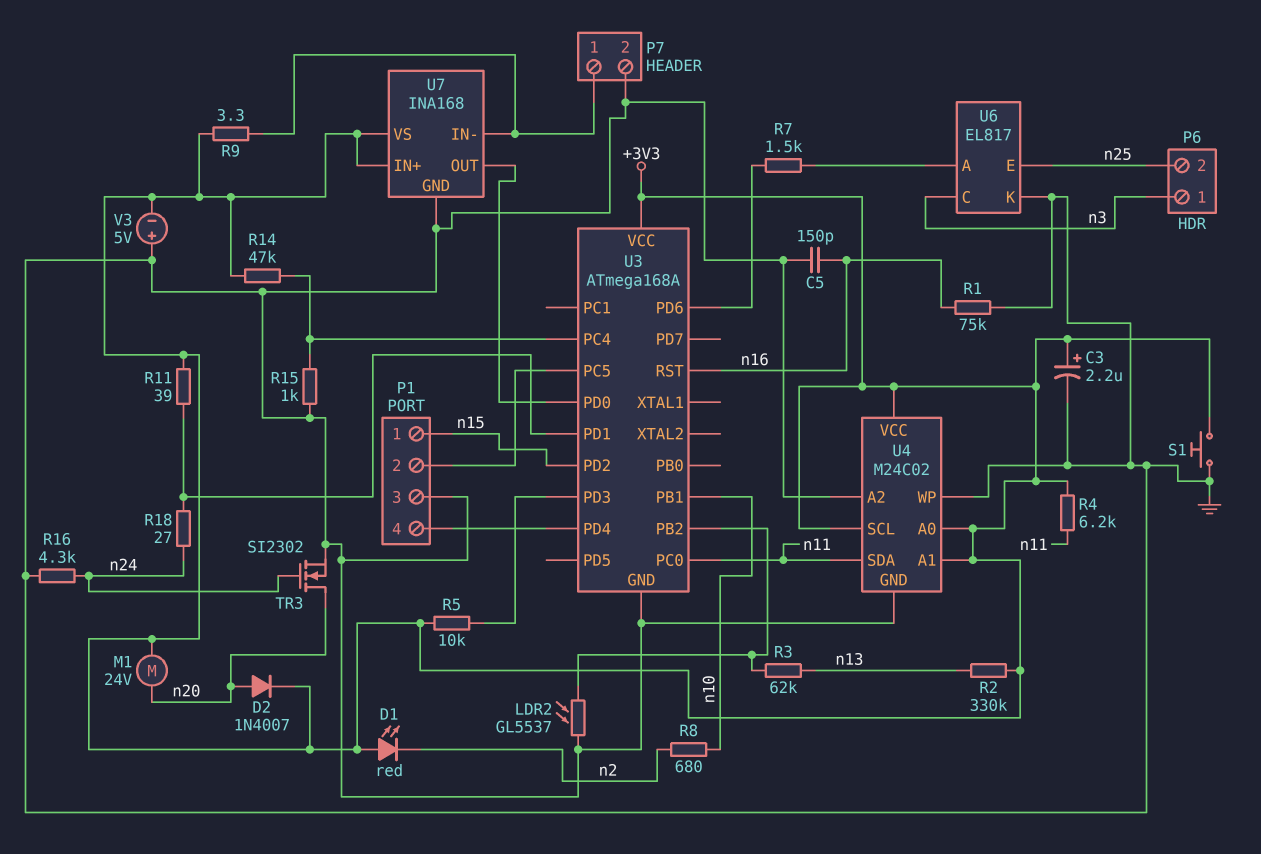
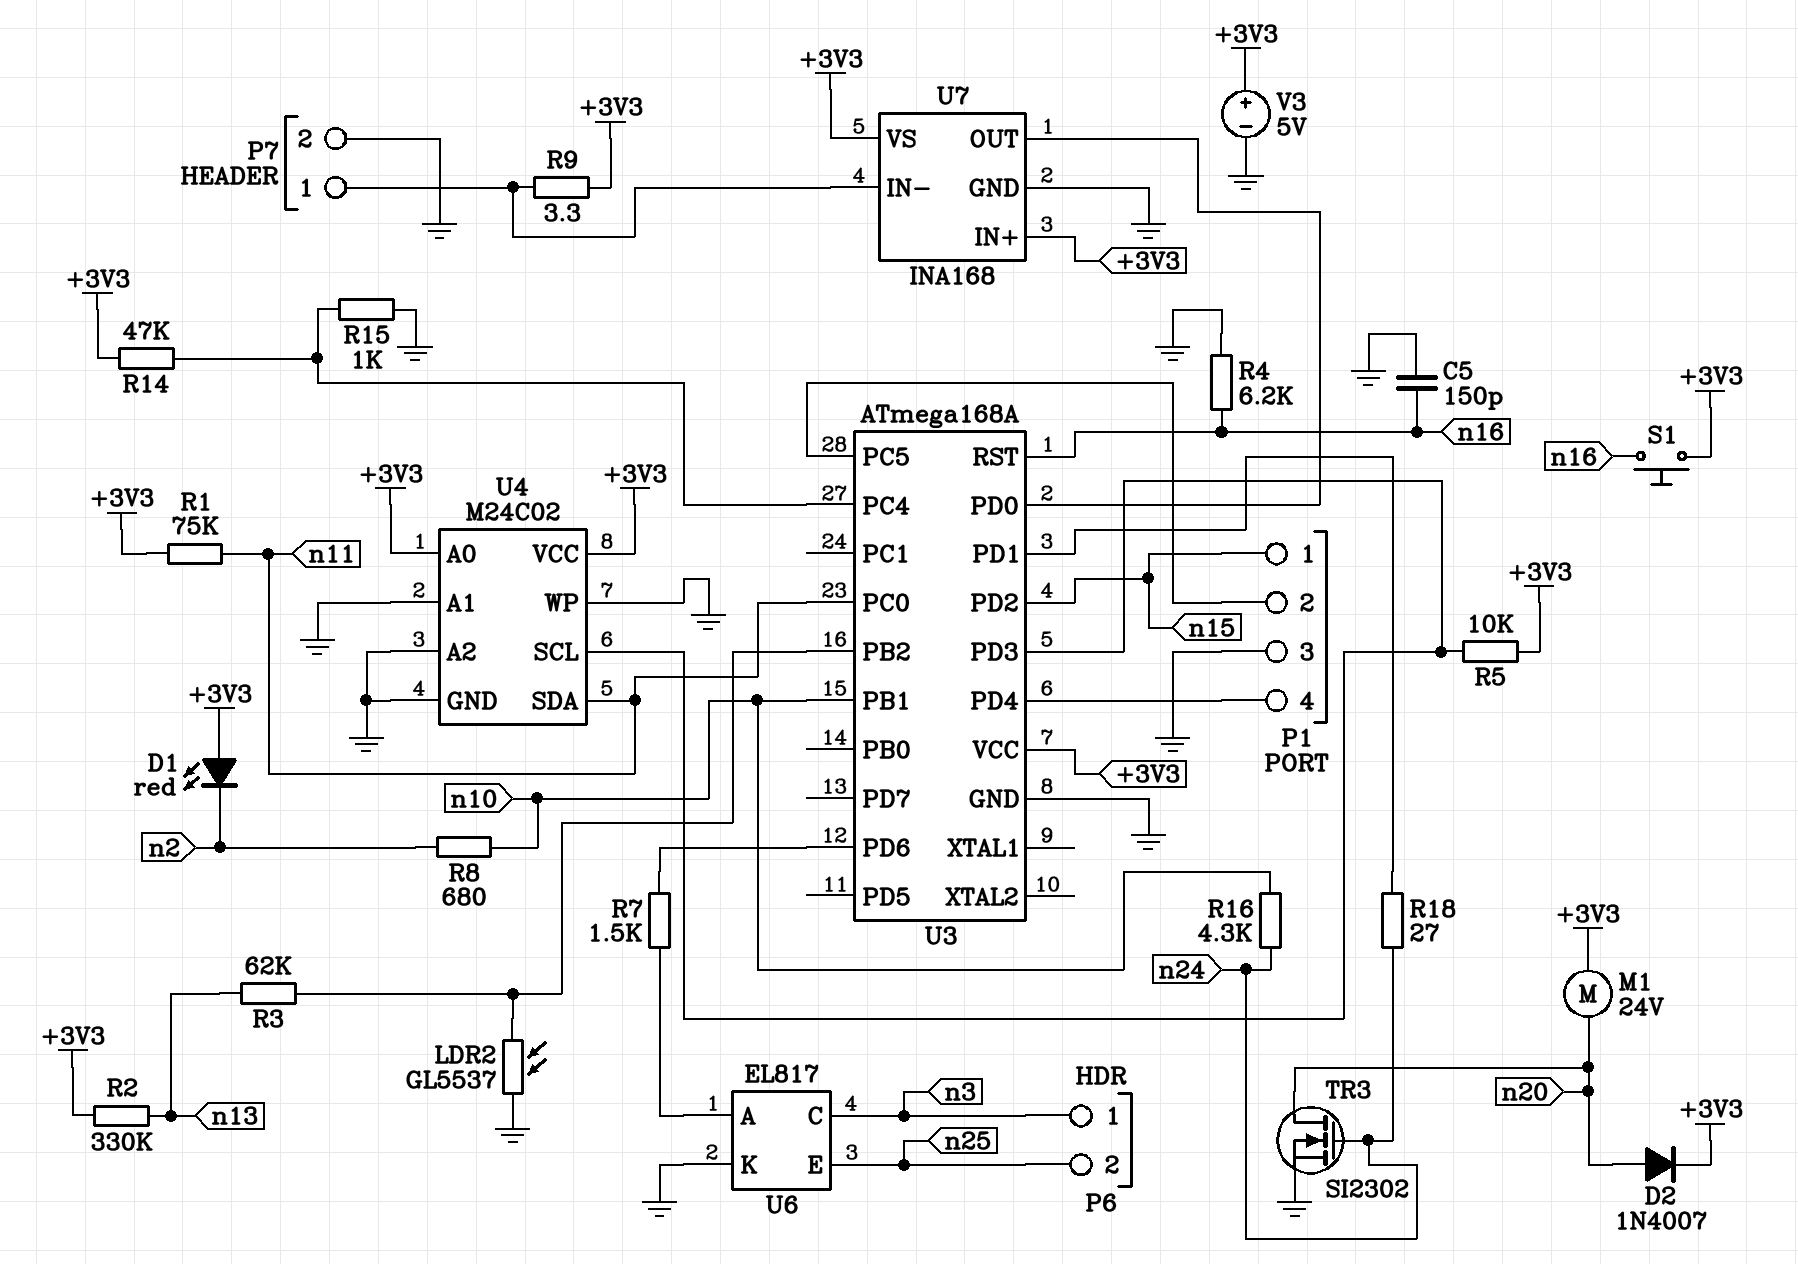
C3: 2.2uF (plus +3V3, minus GND) -> none
R1: 75k (GND, n16) -> 75k (+3V3, n11)
R4: 6.2k (+3V3, n11) -> 6.2k (GND, n16)
R11: 39 (+3V3, U3/PD1) -> none
R16: 4.3k (GND, n24) -> 4.3k (n10, n24)
S1: button (+3V3, GND) -> button (+3V3, n16)
U4 pin A1: +3V3 -> GND
U4 pin SCL: +3V3 -> U3/PD3
V3: 5V (plus GND, minus +3V3) -> 5V (plus +3V3, minus GND)

